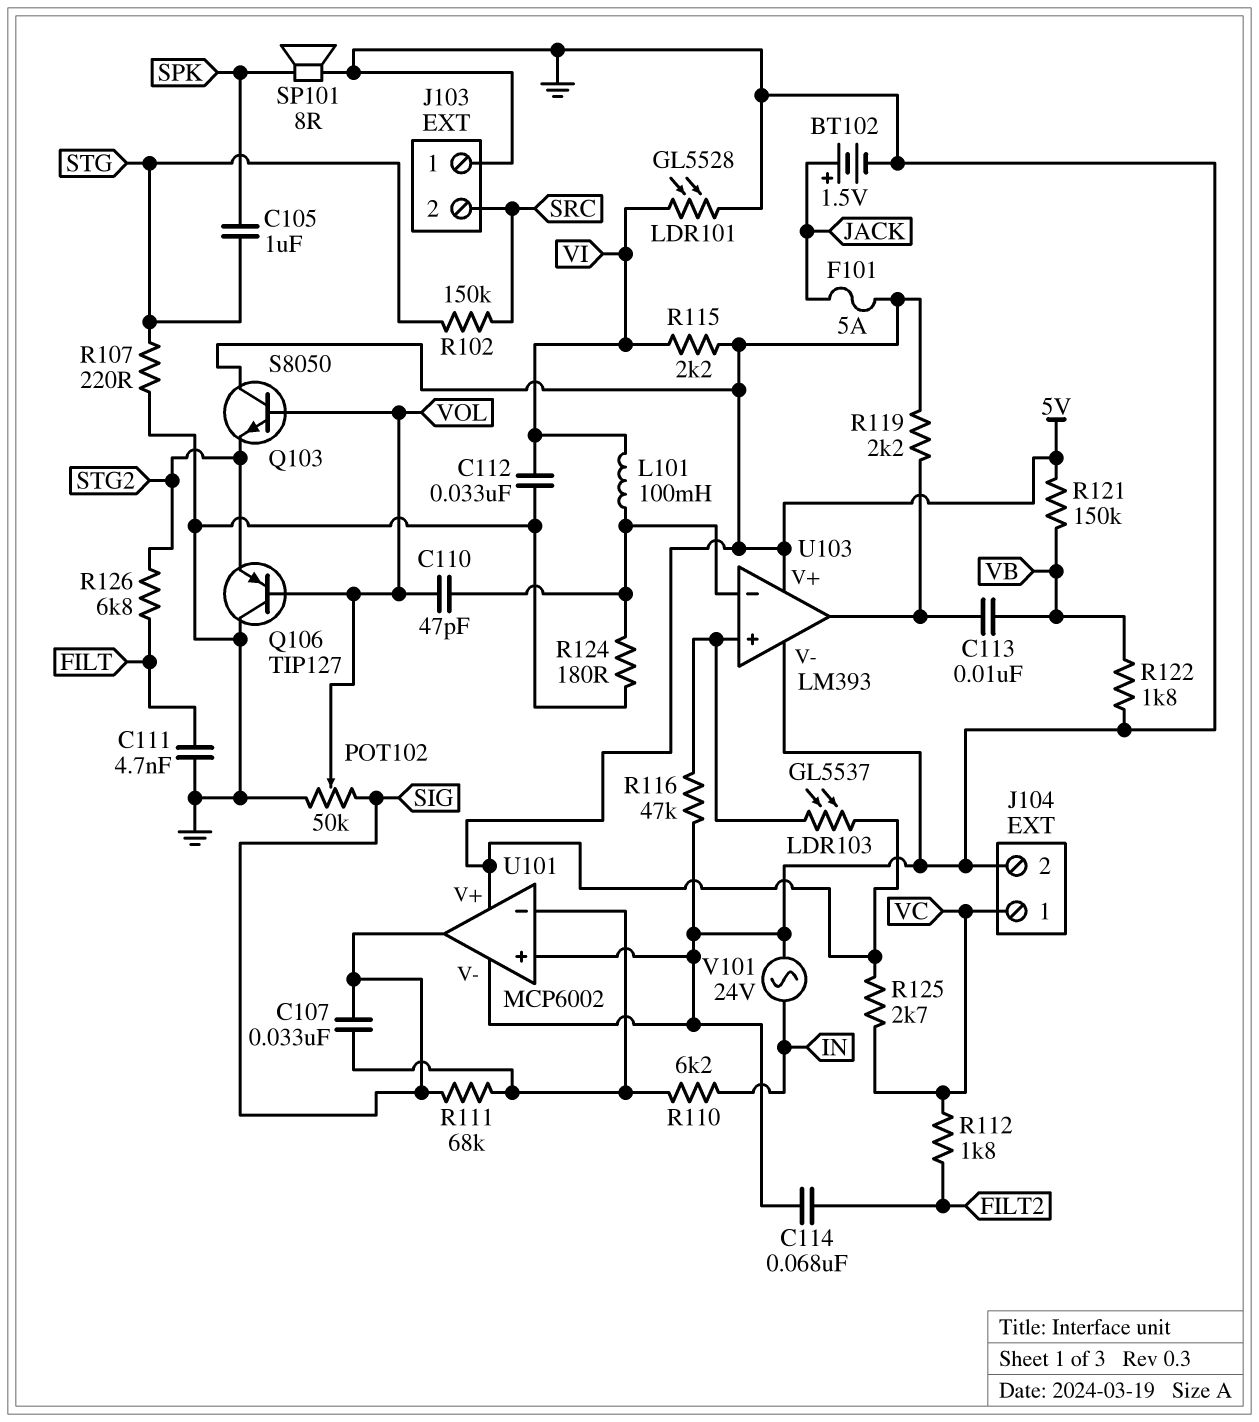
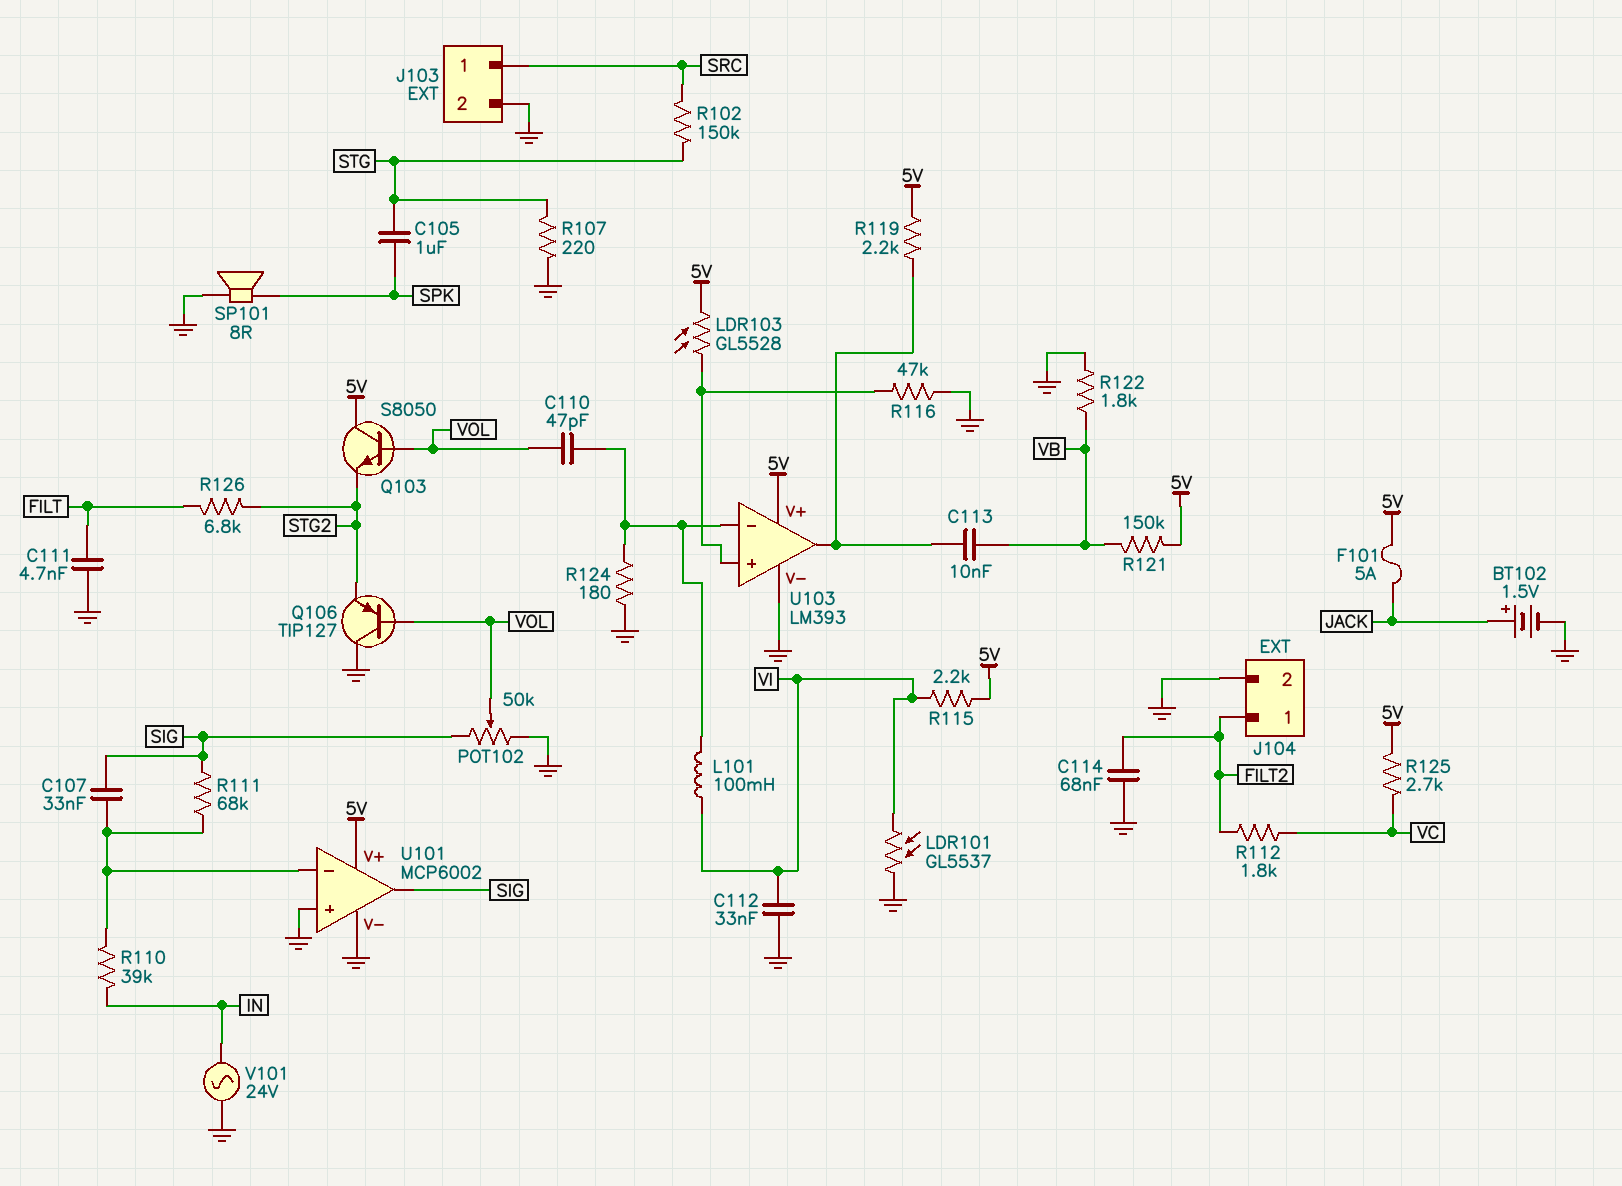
J103 pin 1: GND -> SRC
J103 pin 2: SRC -> GND
J104 pin 1: VC -> FILT2
LDR101: GL5528 (GND, VI) -> GL5537 (GND, VI)
LDR103: GL5537 (5V, U103/in+) -> GL5528 (5V, U103/in+)
R110: 6.2k (IN, U101/in-) -> 39k (IN, U101/in-)

